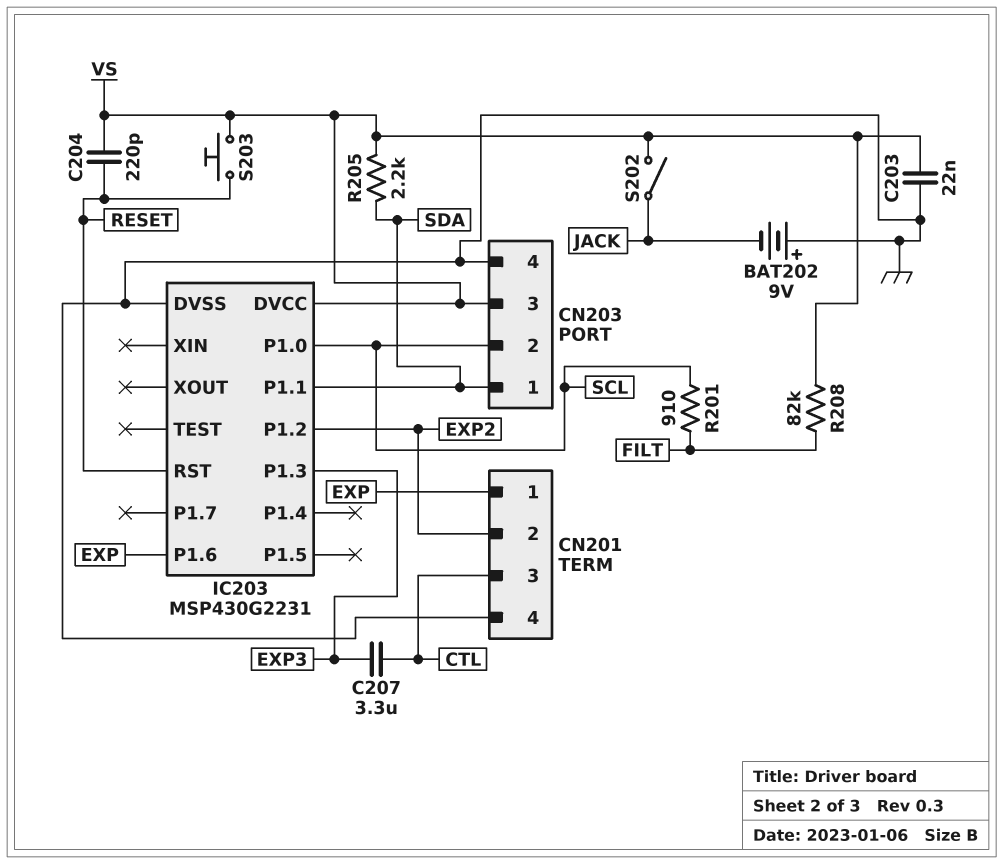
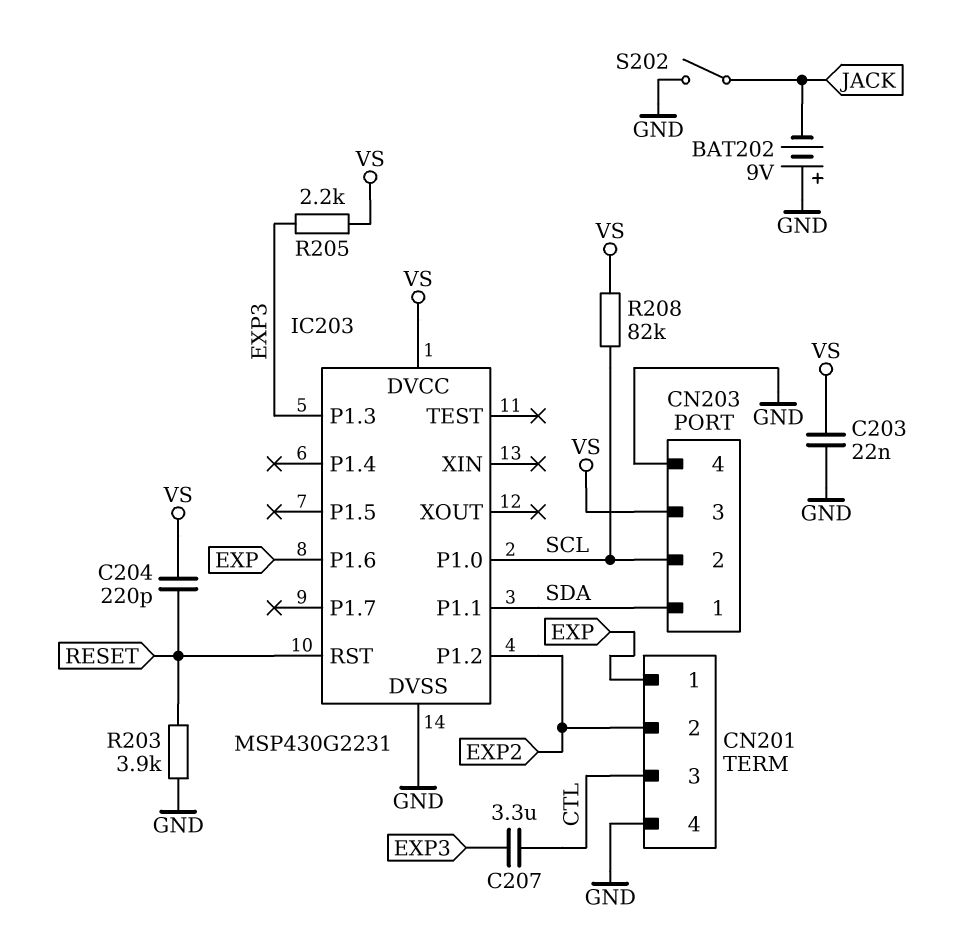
R201: 910 (FILT, SCL) -> none
R203: none -> 3.9k (GND, RESET)
R205: 2.2k (SDA, VS) -> 2.2k (EXP3, VS)
R208: 82k (FILT, VS) -> 82k (SCL, VS)
S202: switch (JACK, VS) -> switch (GND, JACK)
S203: button (RESET, VS) -> none

